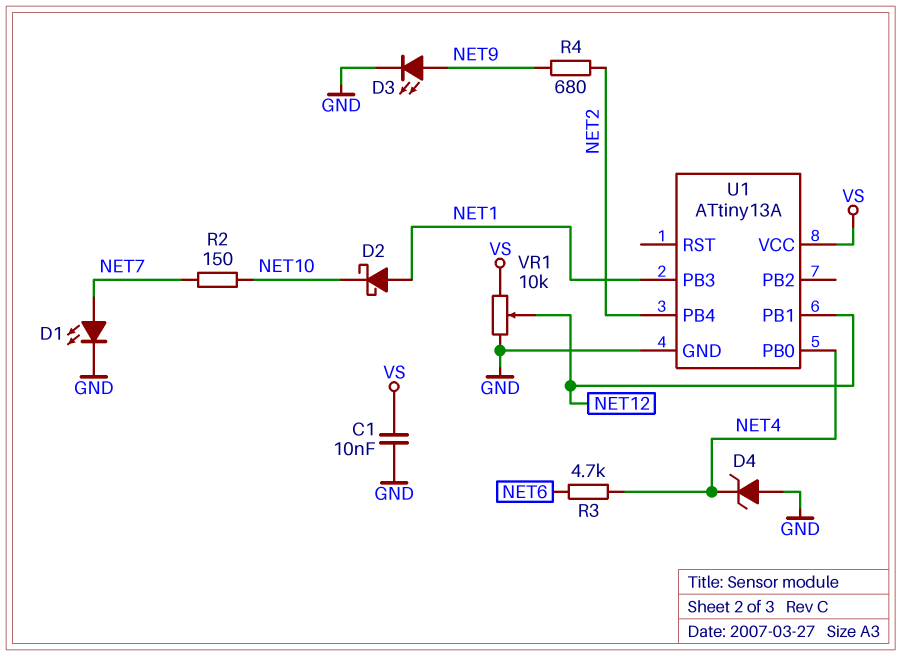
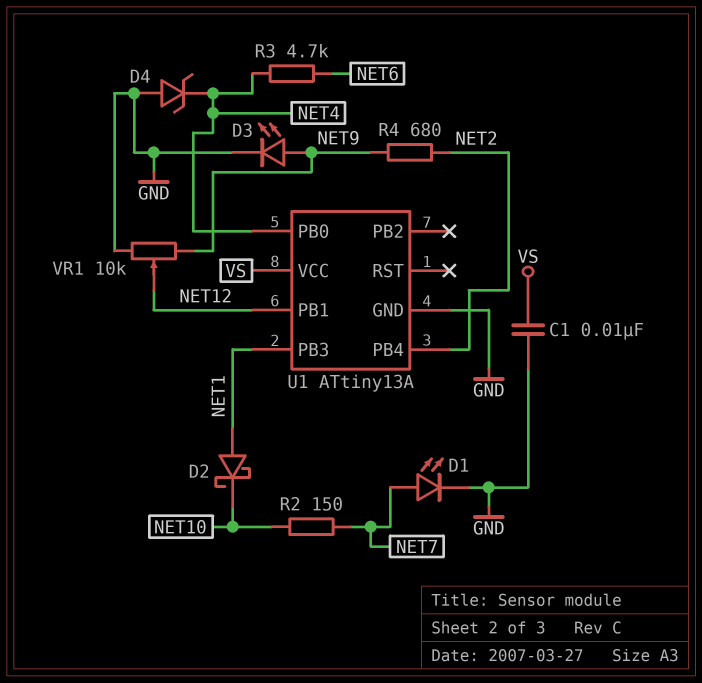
VR1: 10k (GND, VS, wiper NET12) -> 10k (GND, NET9, wiper NET12)

